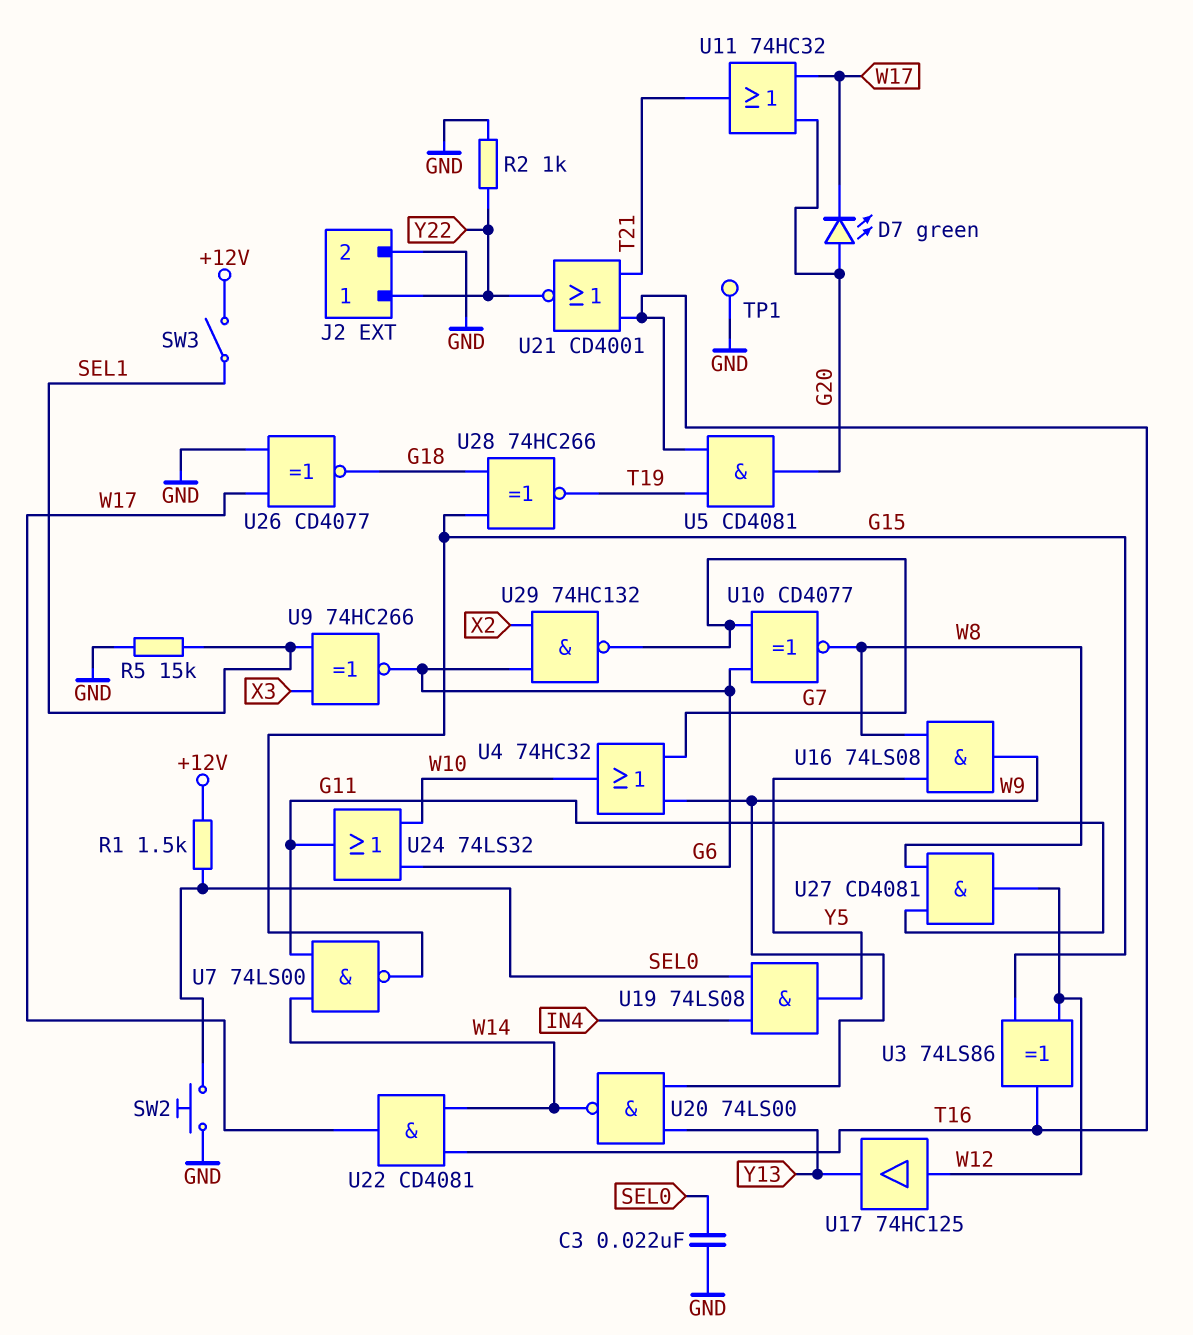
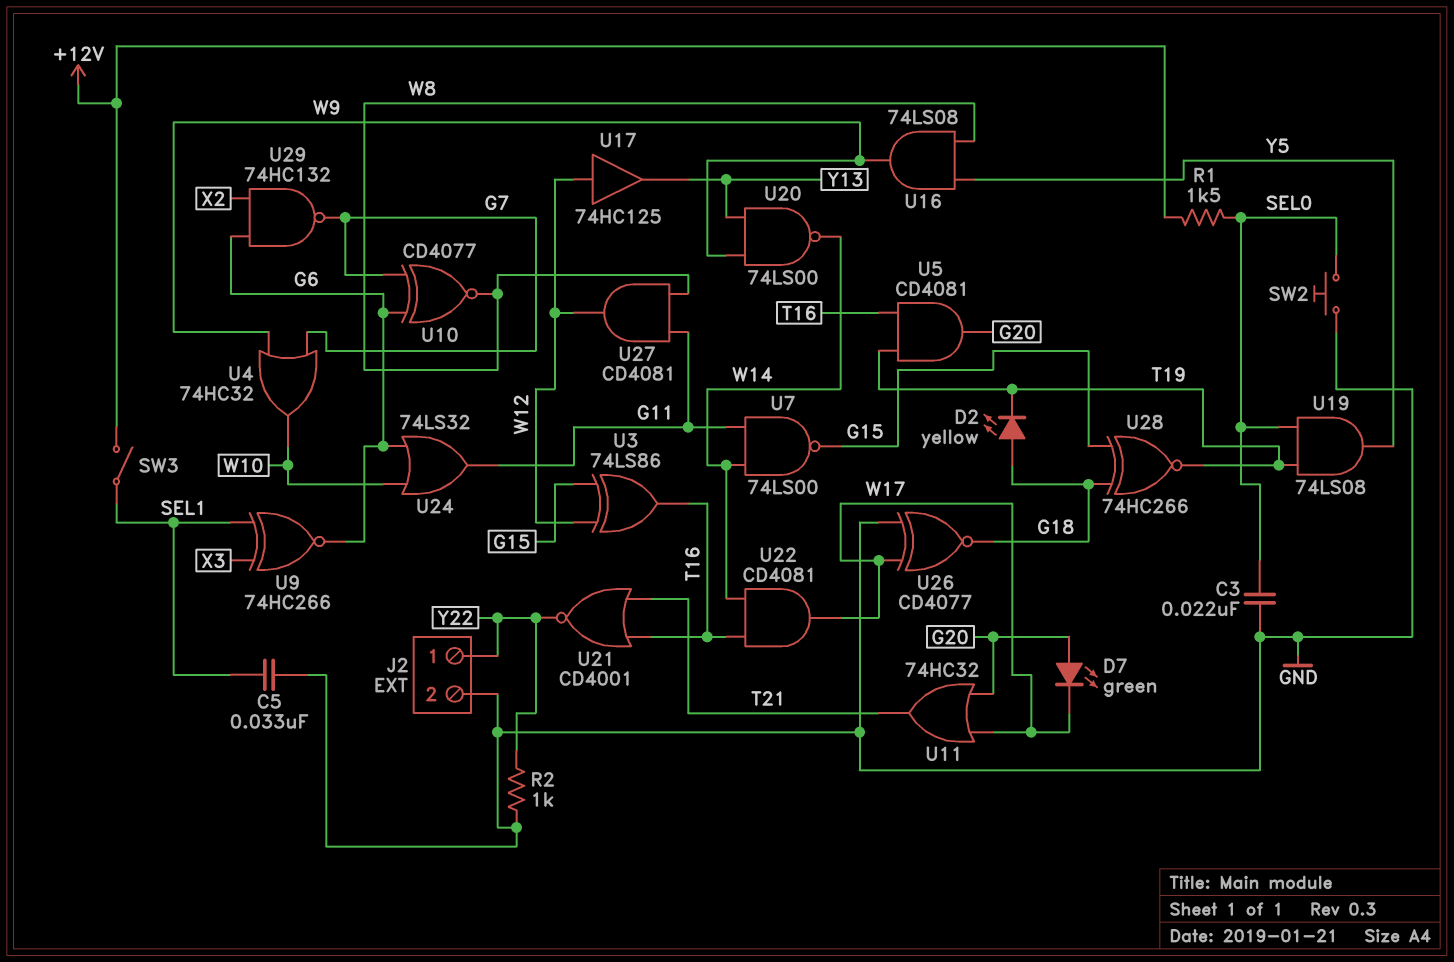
C5: none -> 33nF (GND, SEL1)
D2: none -> LED yellow (A G18, K T19)
R5: 15k (GND, SEL1) -> none
TP1: test point (GND) -> none
U19: AND 74LS08 (in IN4, in SEL0, out Y5) -> AND 74LS08 (in SEL0, in T19, out Y5)

